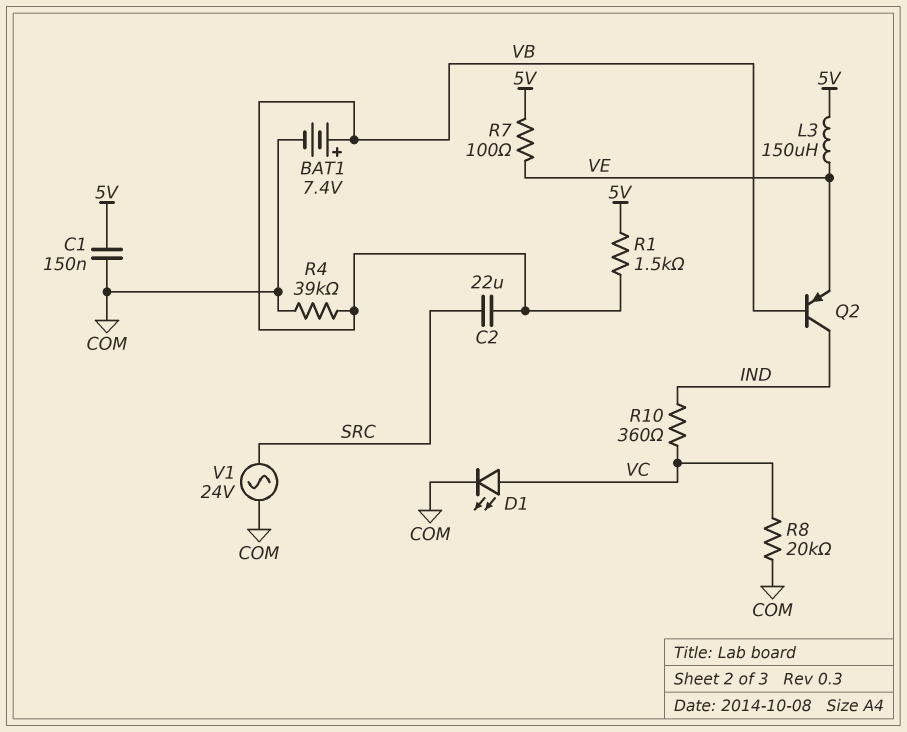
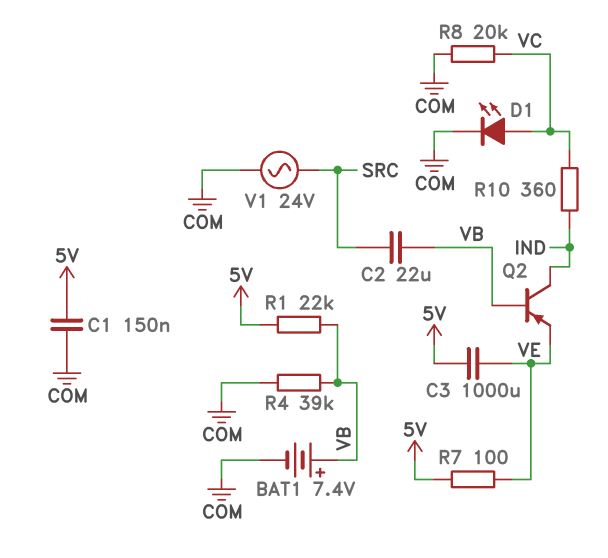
C3: none -> 1000uF (5V, VE)
L3: 150uH (5V, VE) -> none
R1: 1.5k (5V, VB) -> 22k (5V, VB)

